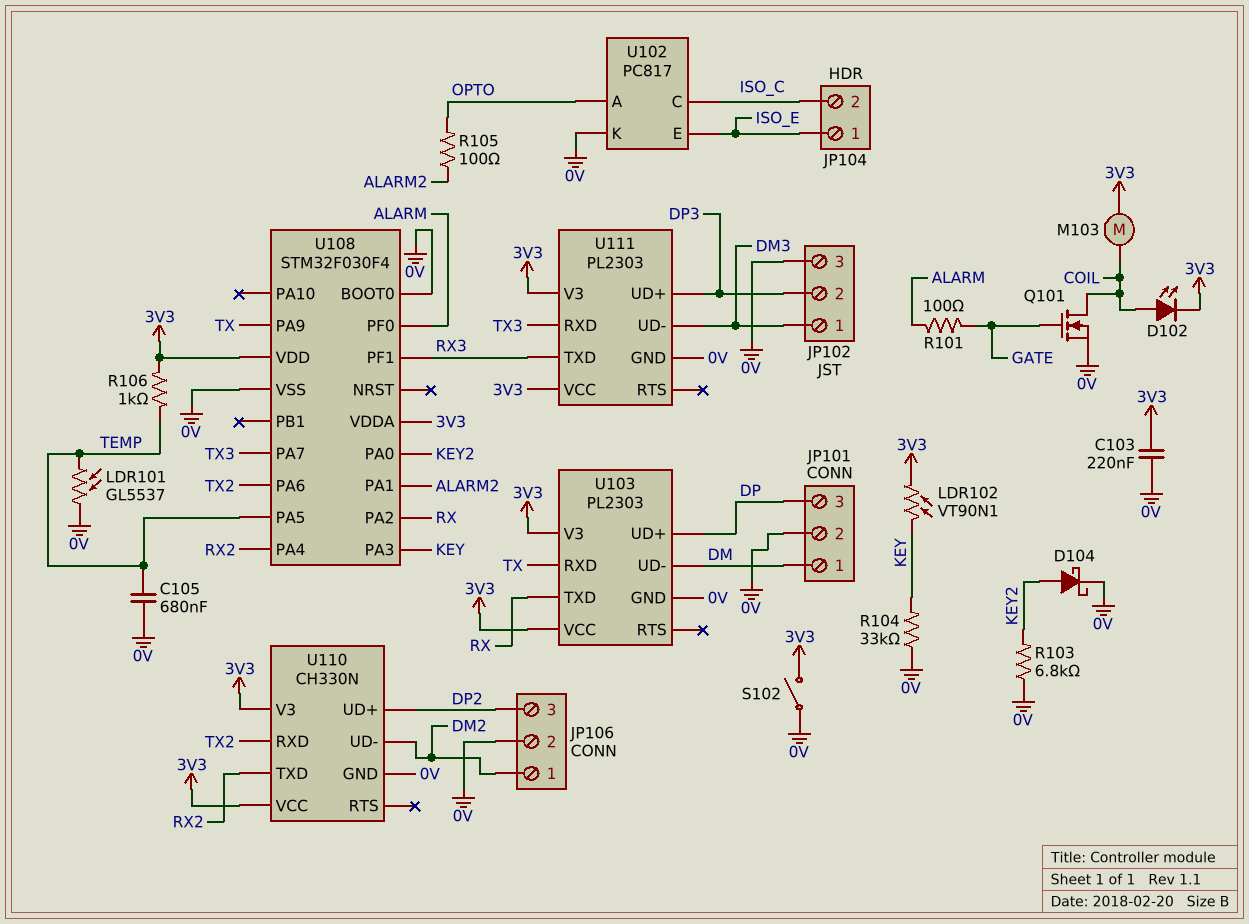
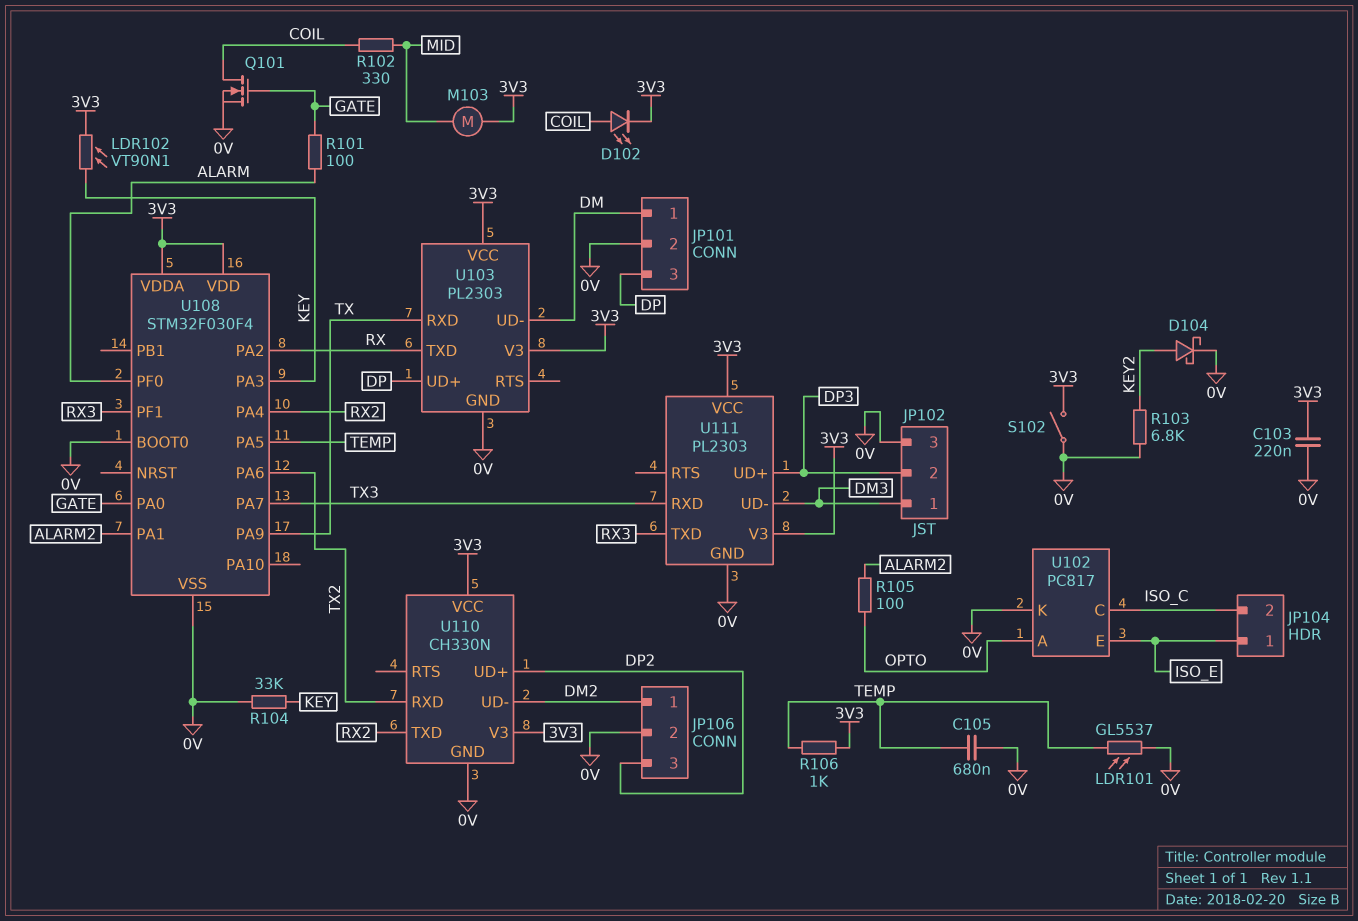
M103: motor (3V3, COIL) -> motor (3V3, MID)
R102: none -> 330 (COIL, MID)
U108 pin PA0: KEY2 -> GATE

